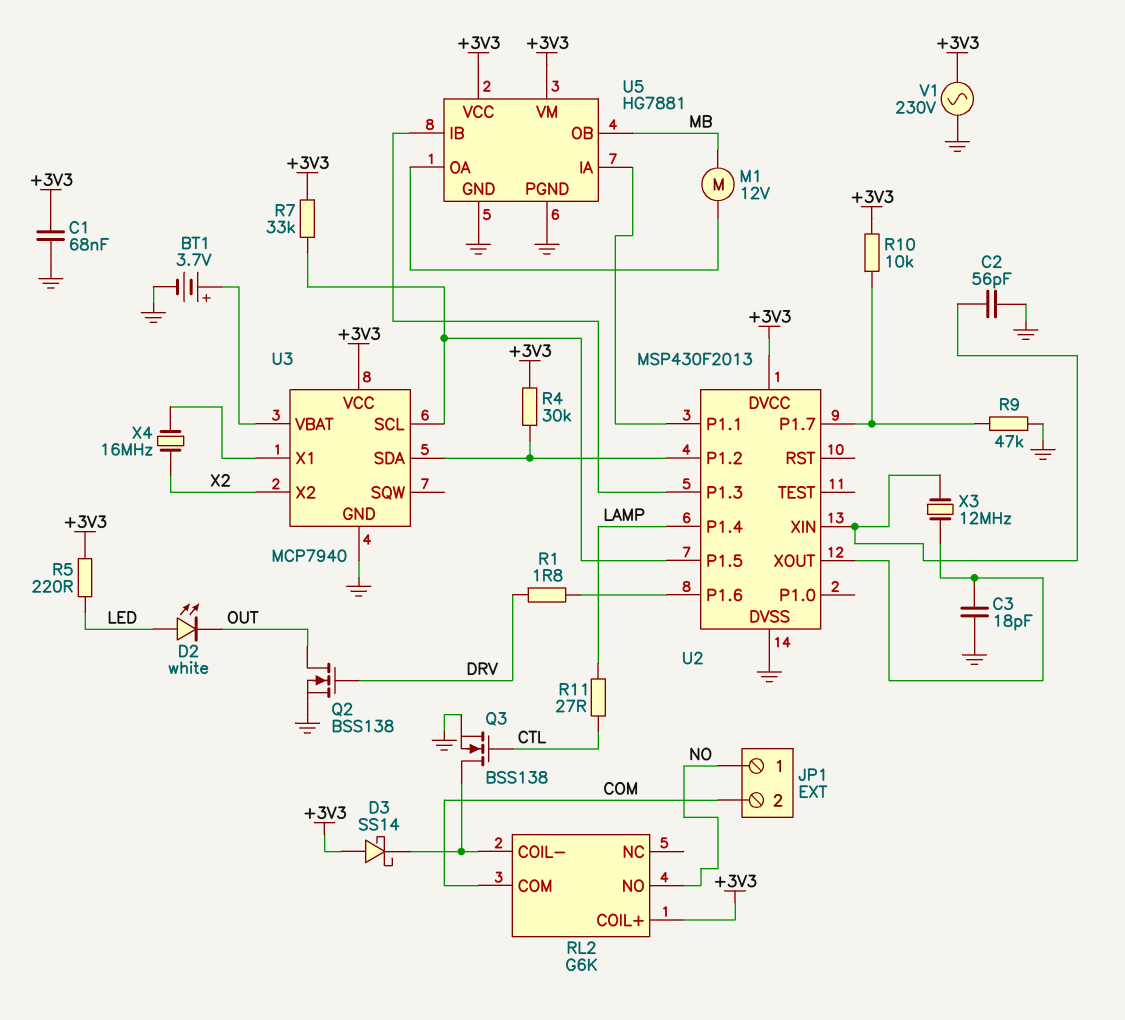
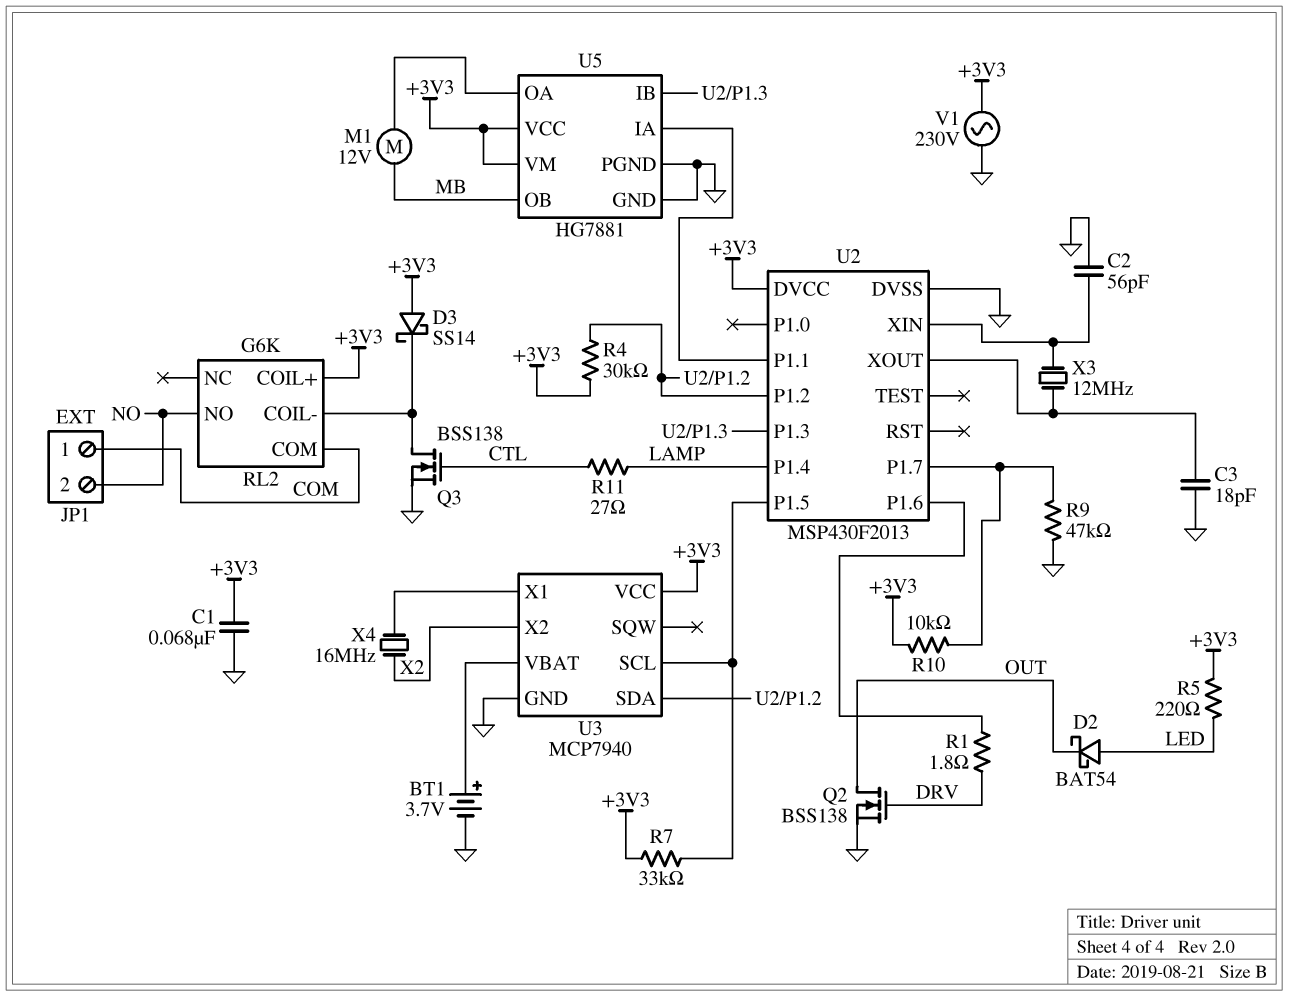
D2: LED white (A LED, K OUT) -> schottky BAT54 (A LED, K OUT)
JP1 pin 1: NO -> COM
JP1 pin 2: COM -> NO

